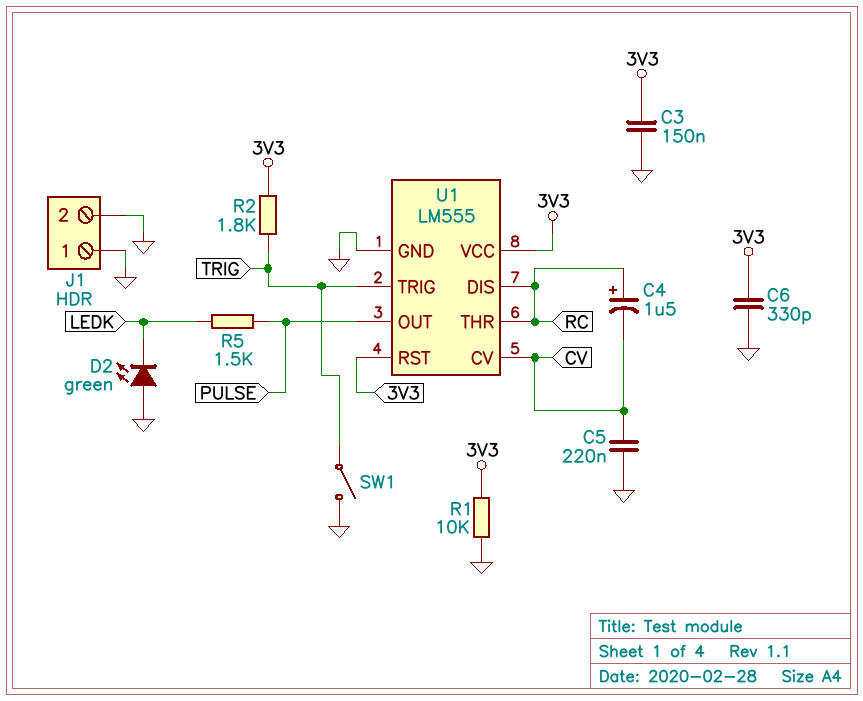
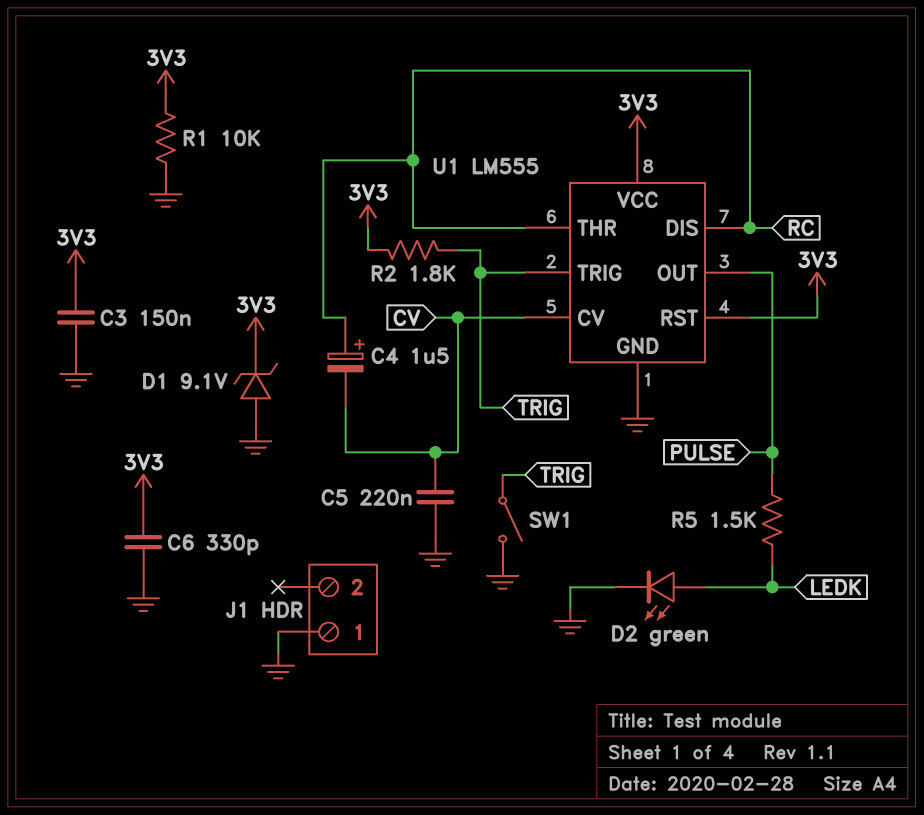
D1: none -> zener 9.1V (A GND, K 3V3)
D2: LED green (A GND, K LEDK) -> LED green (A LEDK, K GND)
J1 pin 2: GND -> none

